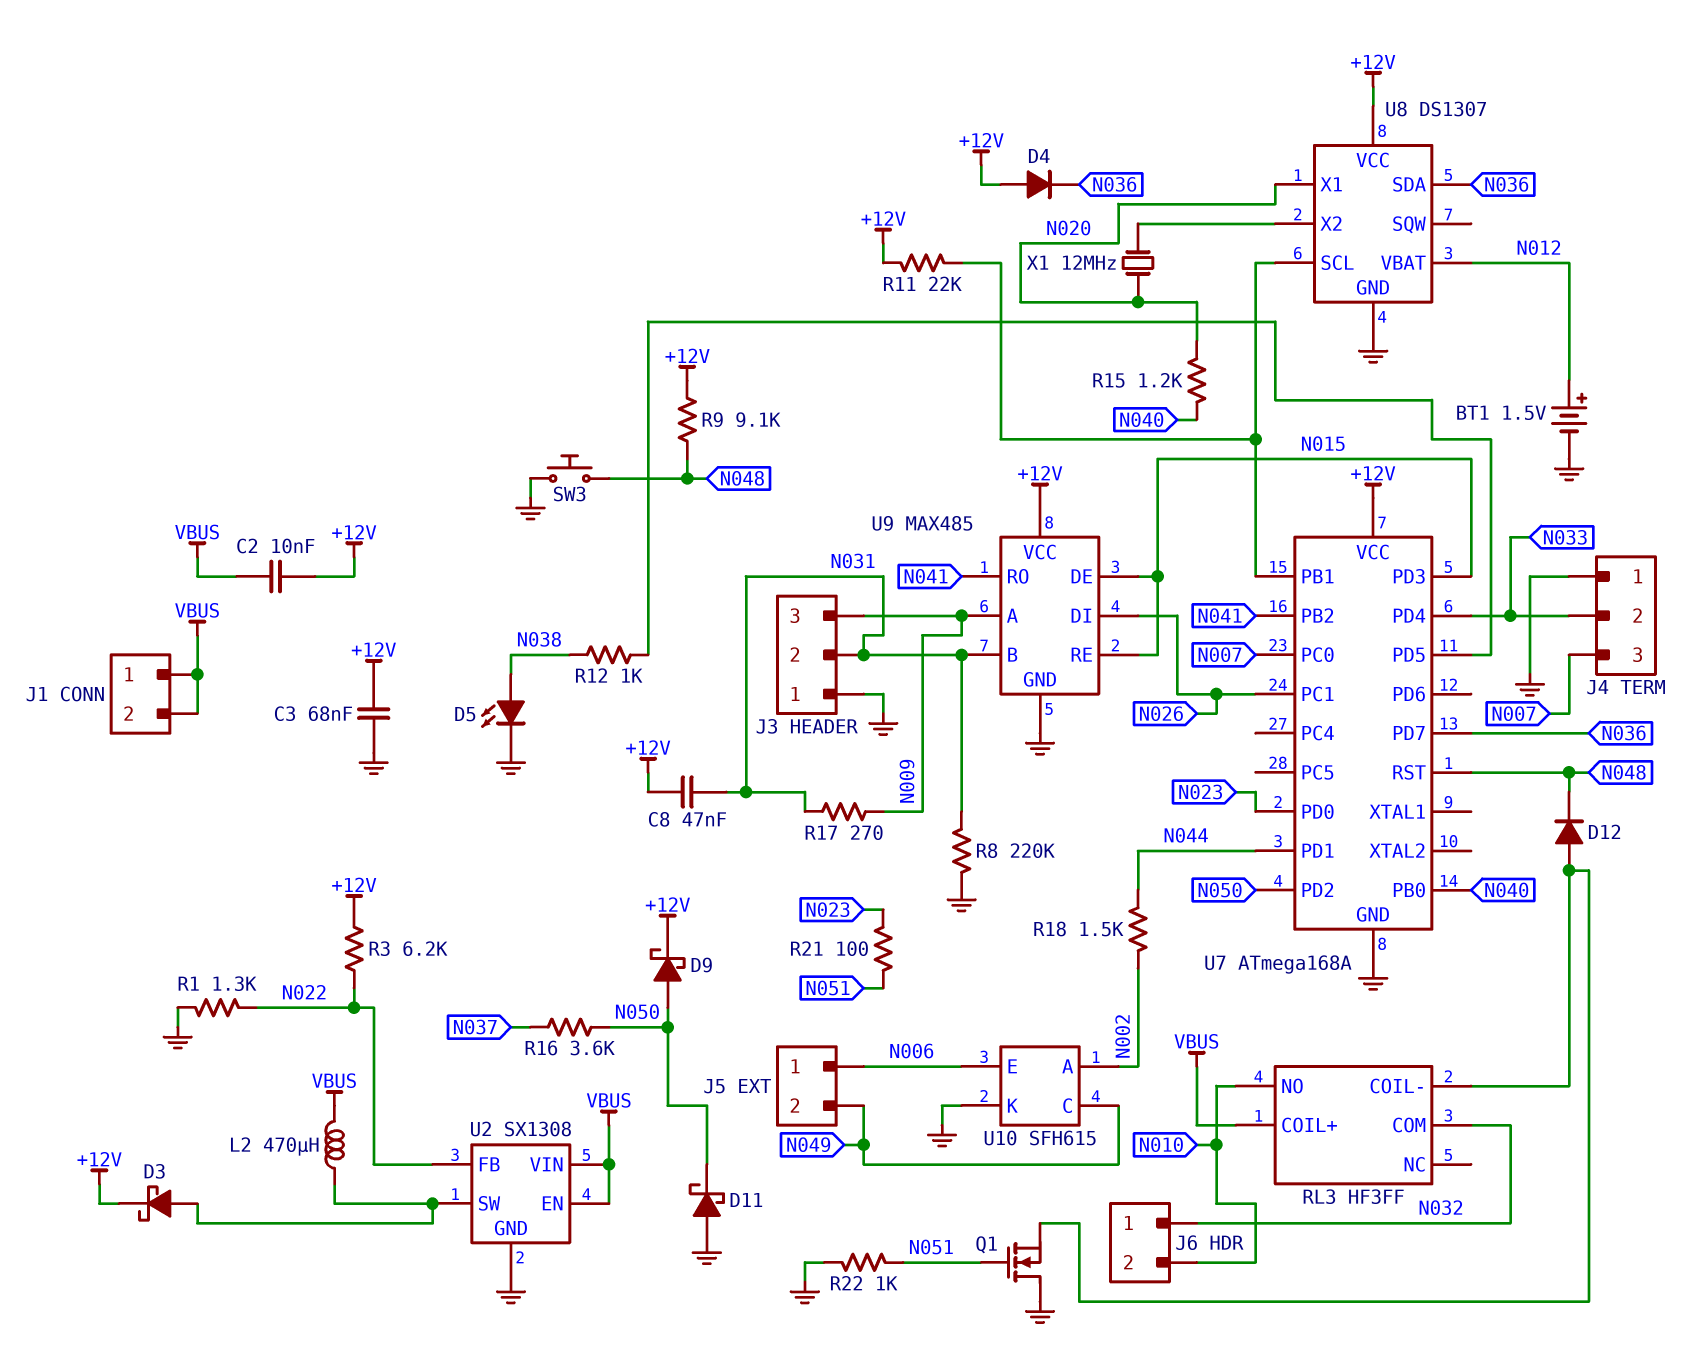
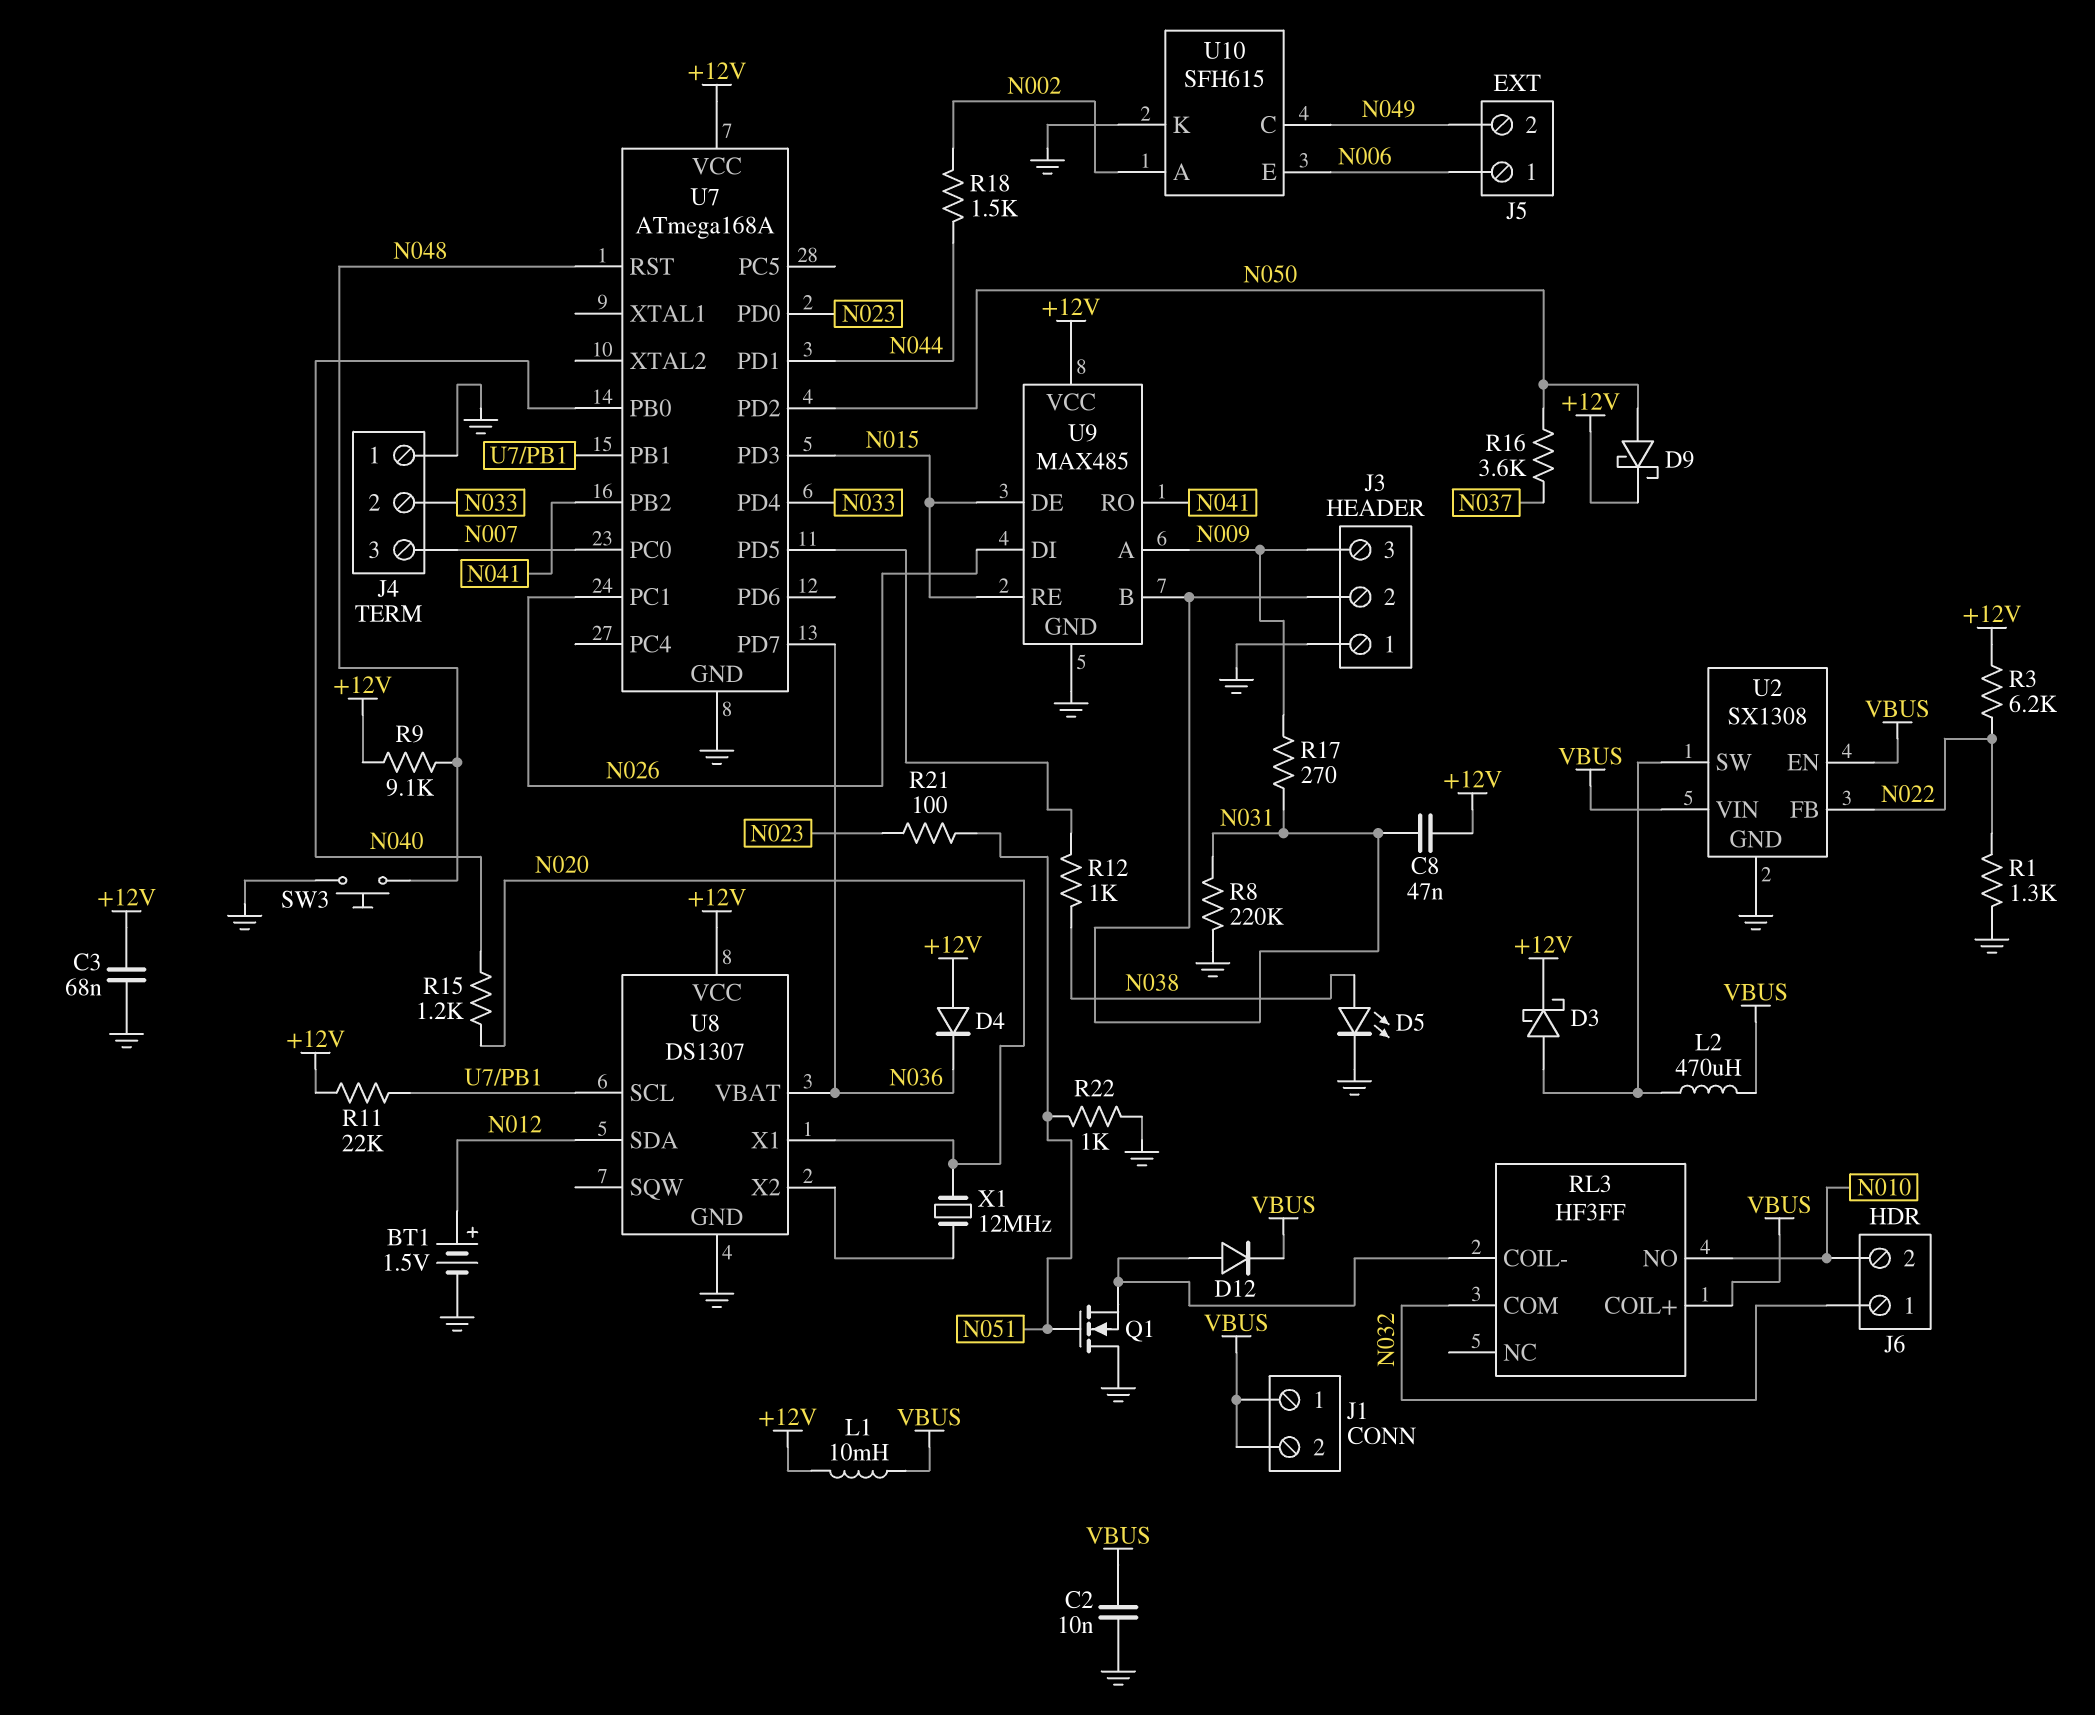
C2: 10nF (+12V, VBUS) -> 10nF (GND, VBUS)
D11: schottky (A GND, K N050) -> none
D12: diode (A RL3/COIL-, K N048) -> diode (A RL3/COIL-, K VBUS)
L1: none -> 10mH (+12V, VBUS)
U8 pin SDA: N036 -> N012
U8 pin VBAT: N012 -> N036

